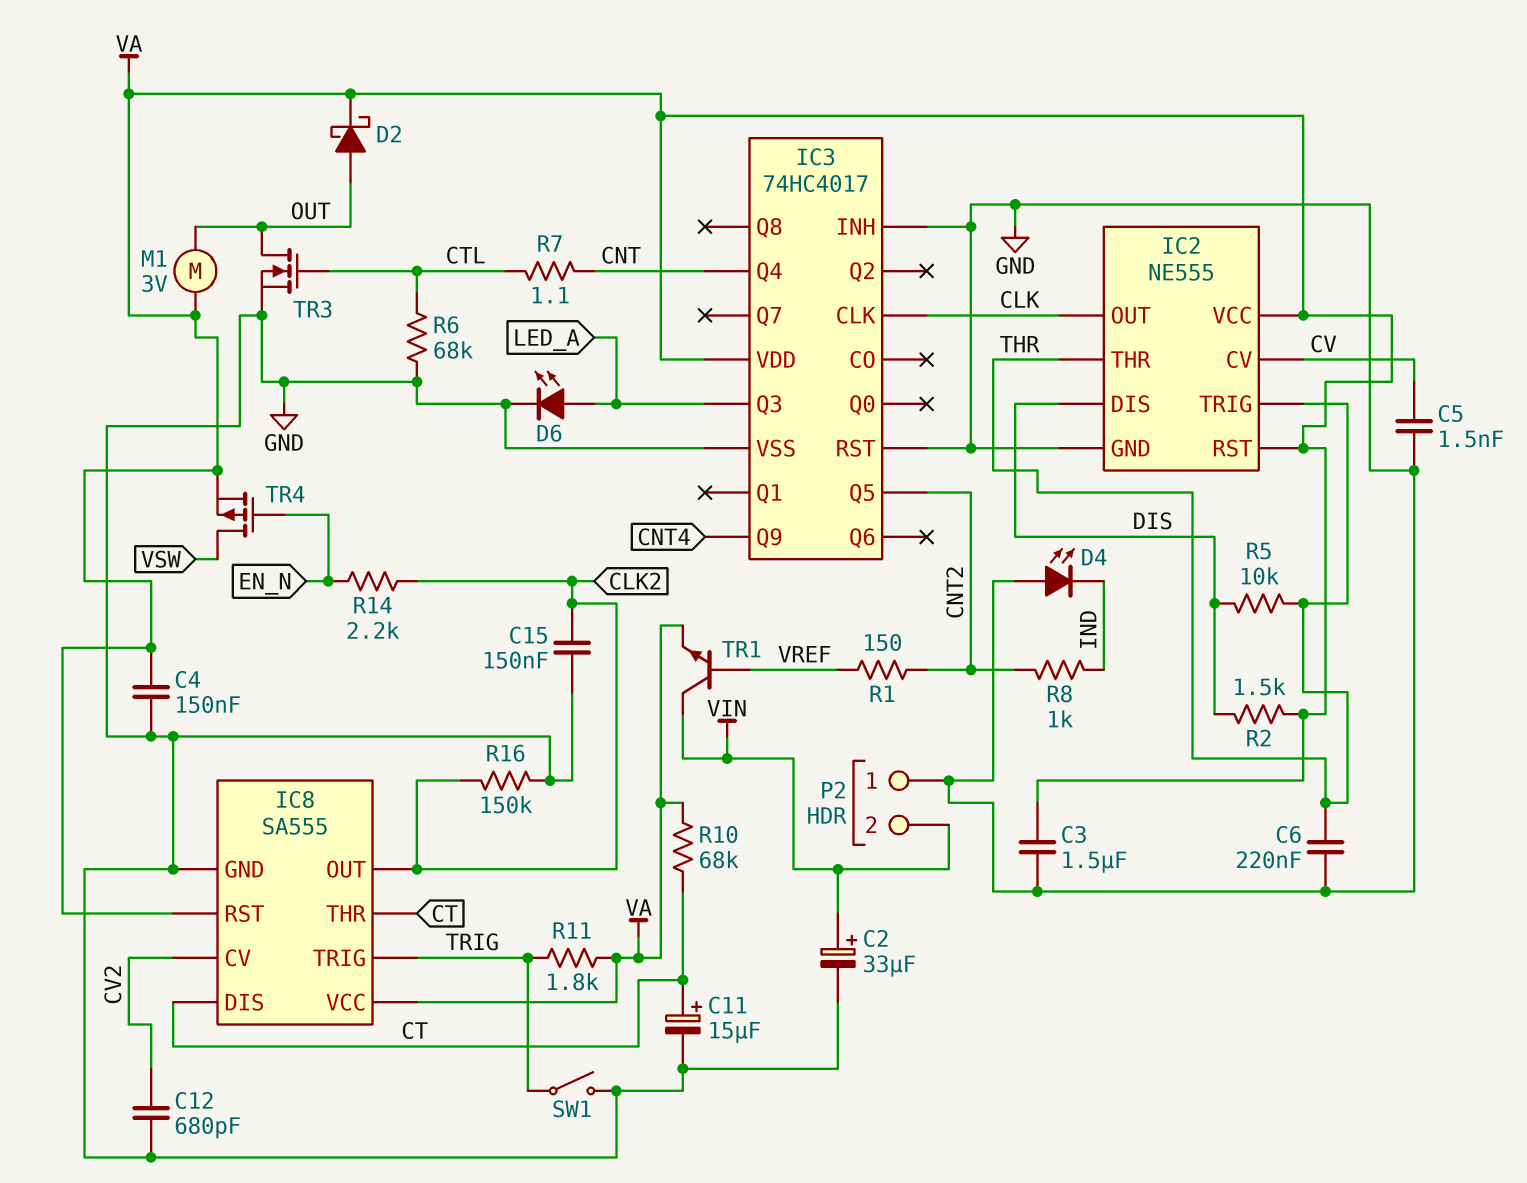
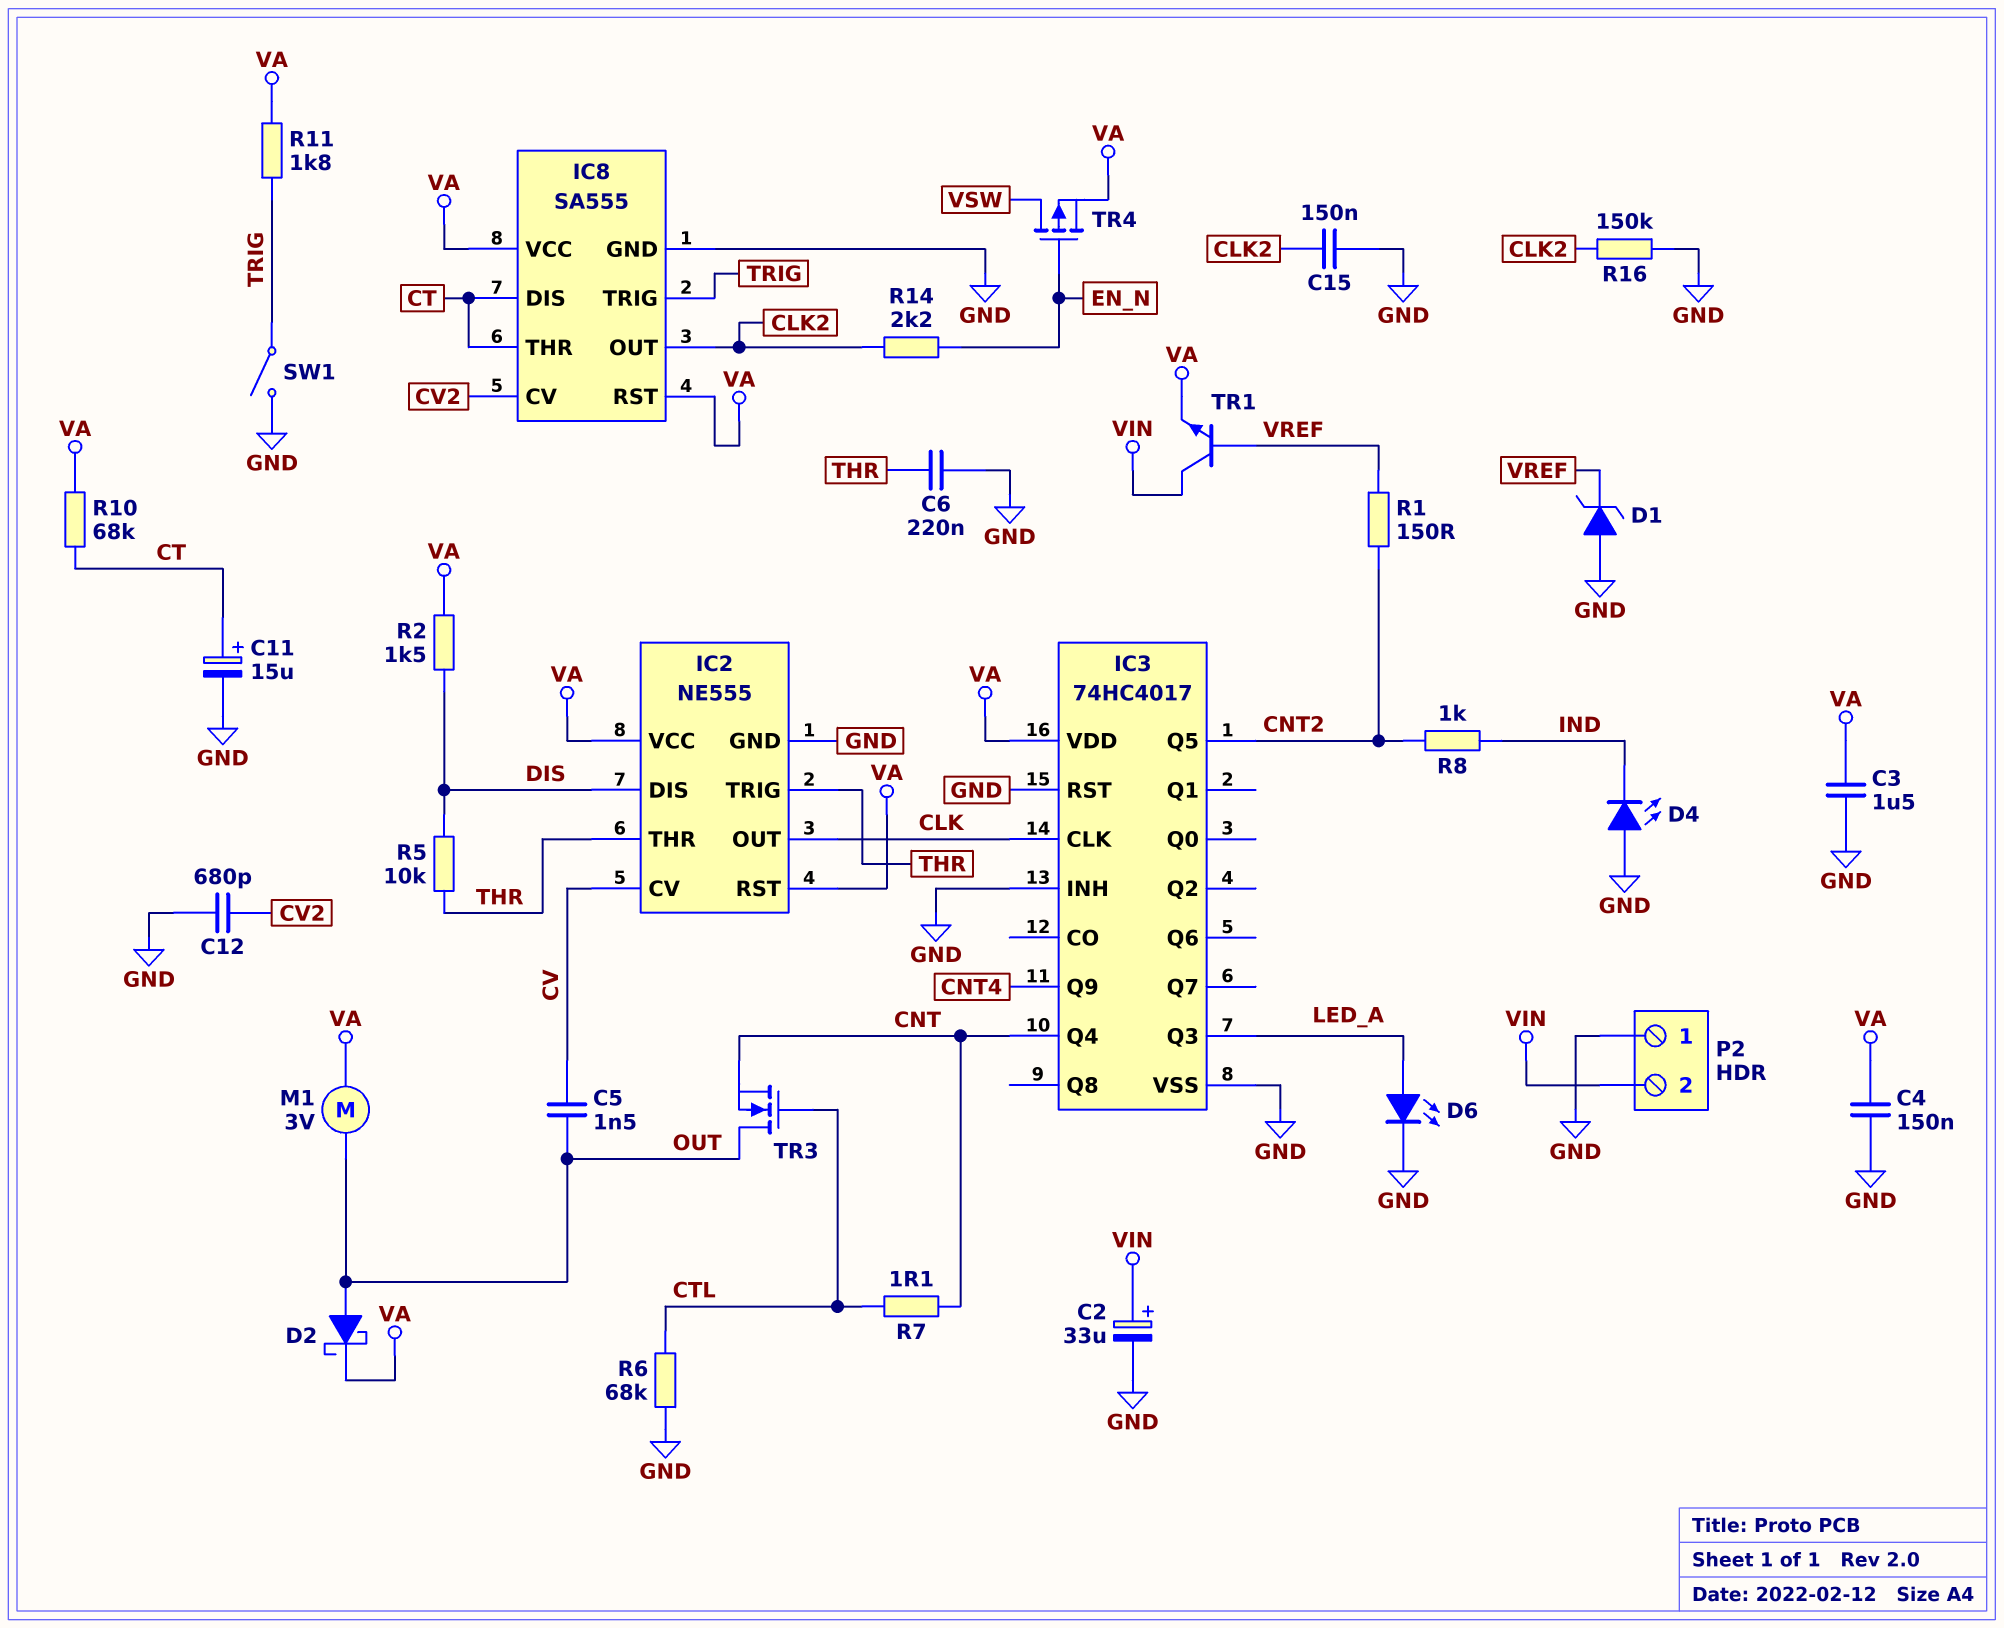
C5: 1.5nF (CV, GND) -> 1.5nF (CV, OUT)
D1: none -> zener (A GND, K VREF)
TR3: NMOS (G CTL, D OUT, S GND) -> NMOS (G CTL, D OUT, S CNT)

